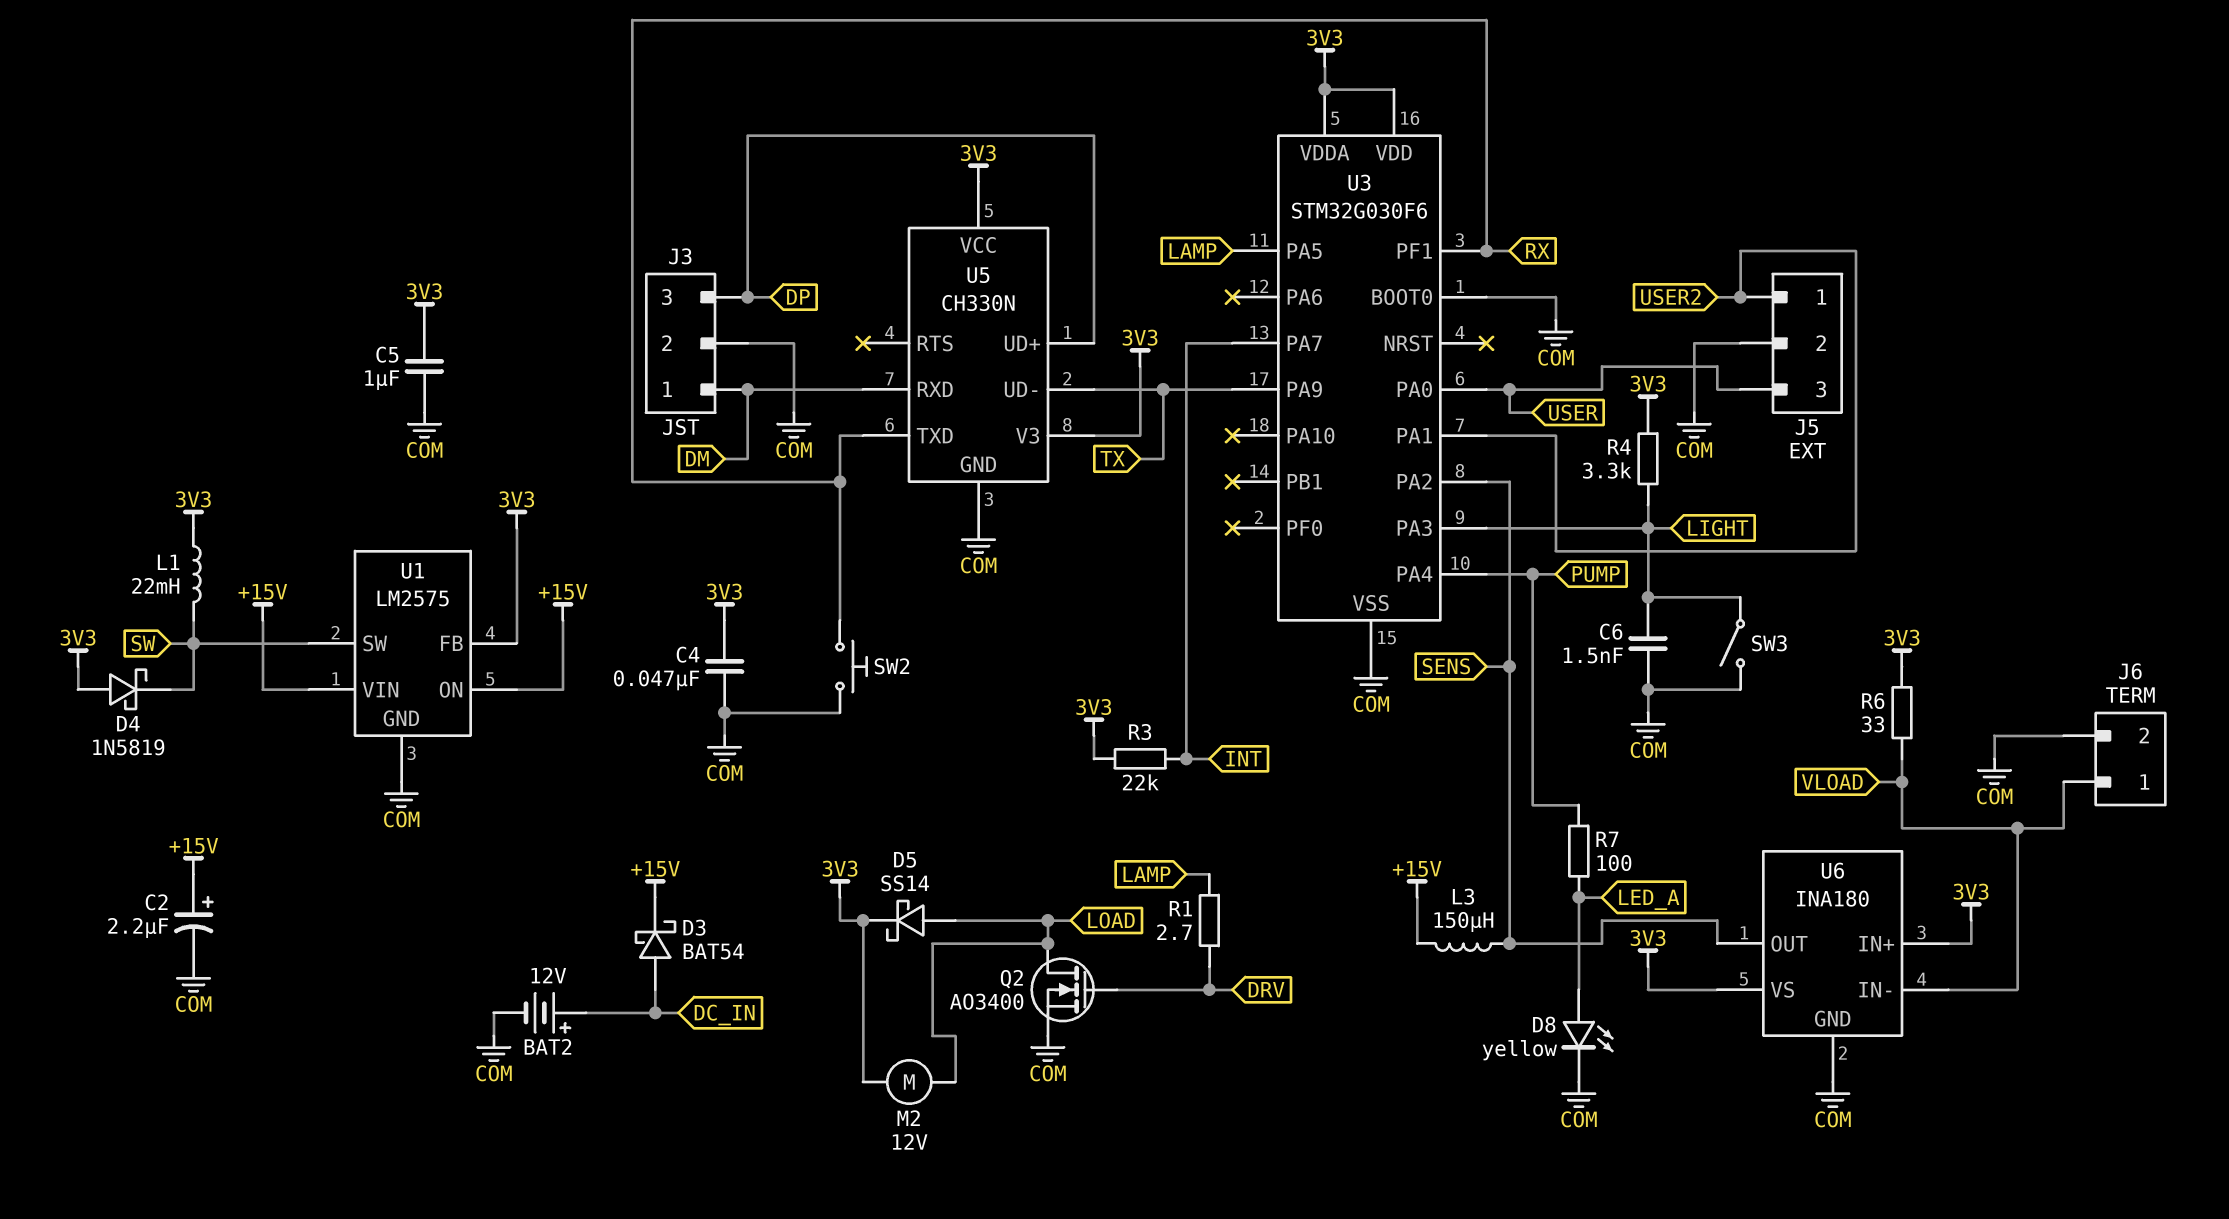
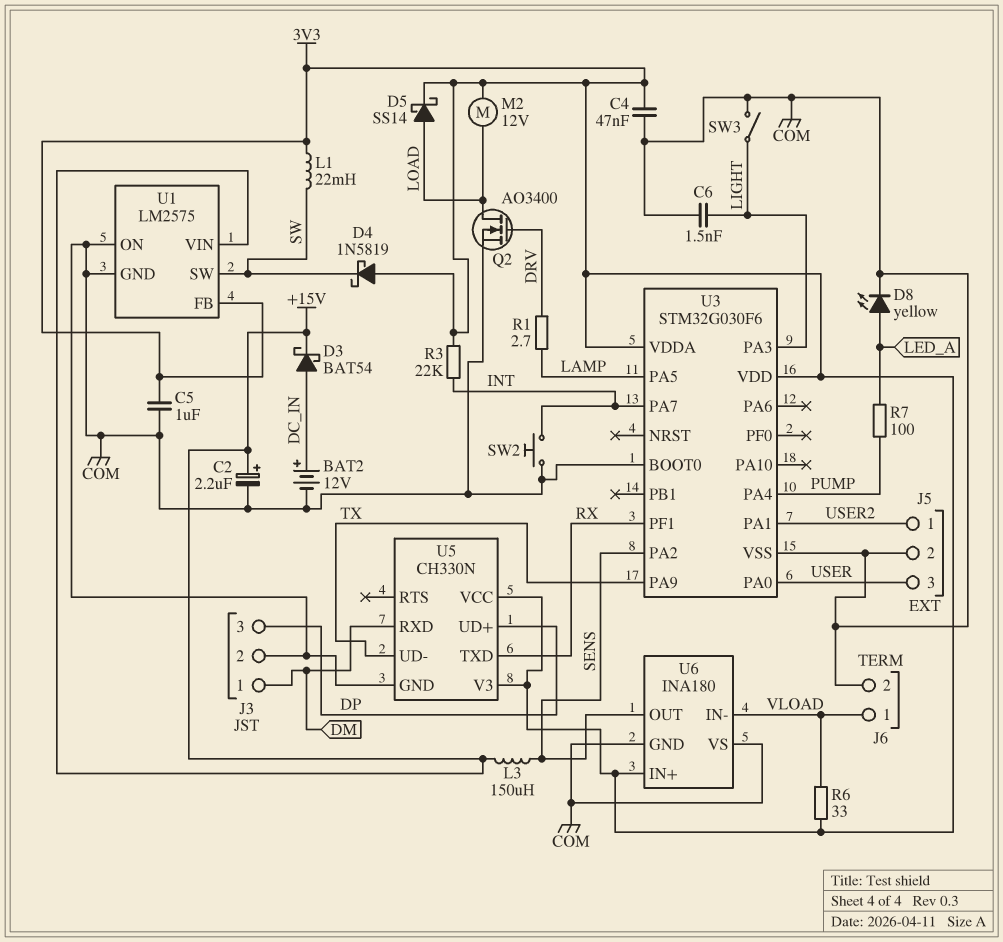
R4: 3.3k (3V3, LIGHT) -> none
SW2: button (COM, RX) -> button (COM, INT)
U1 pin ON: +15V -> COM
U6 pin VS: 3V3 -> COM

